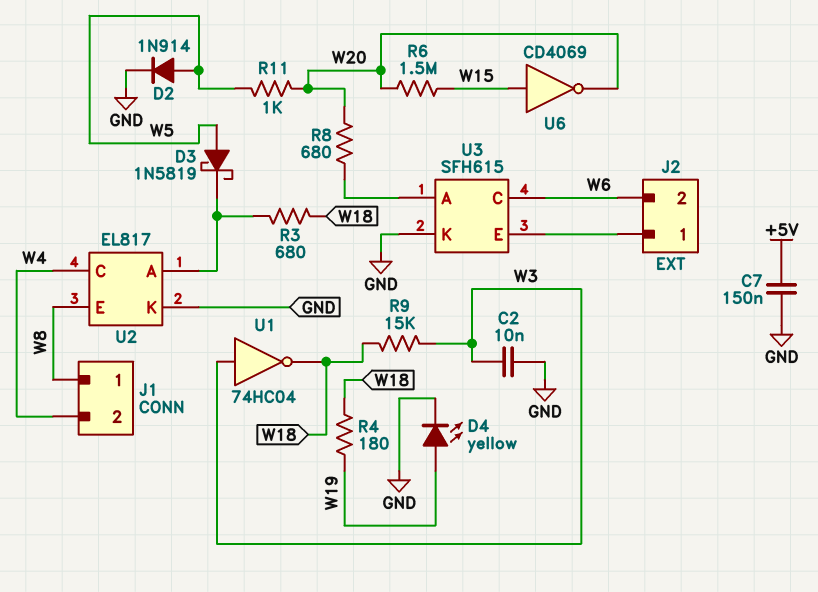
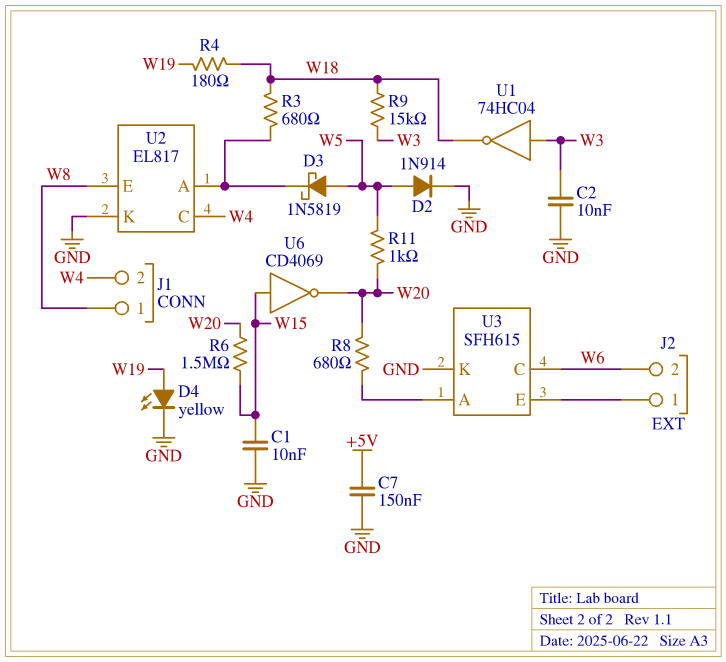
C1: none -> 10nF (GND, W15)

